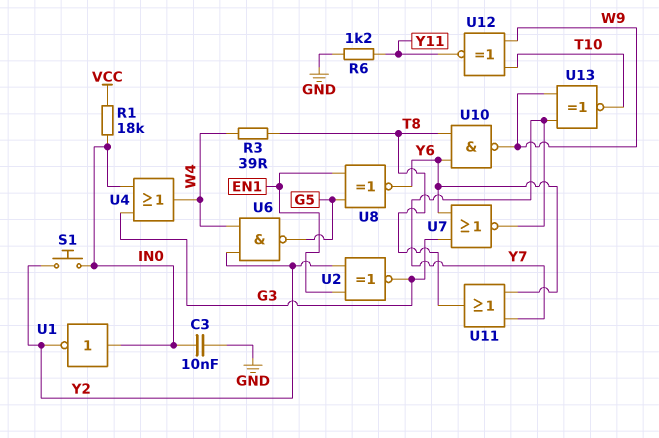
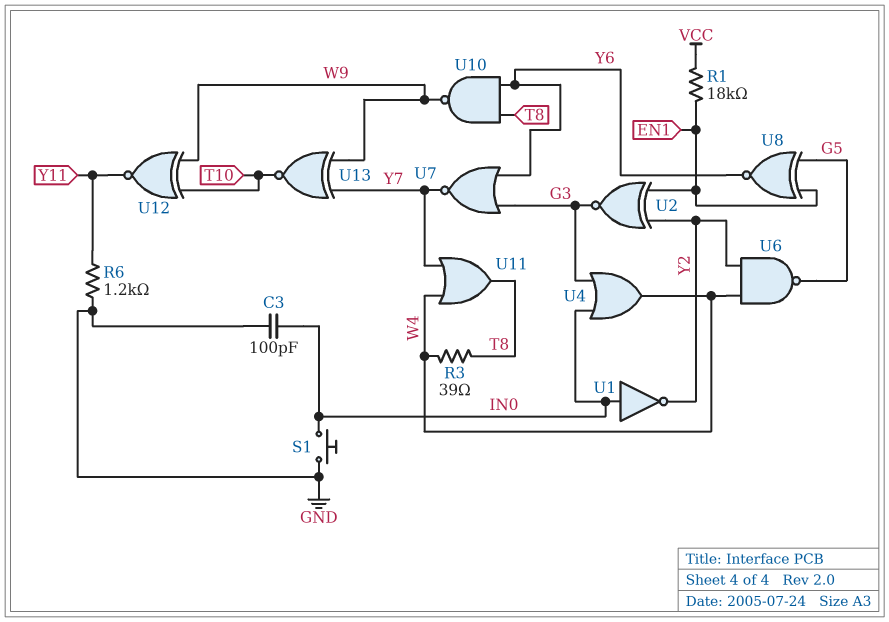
C3: 10nF (GND, IN0) -> 100pF (GND, IN0)
R1: 18k (IN0, VCC) -> 18k (EN1, VCC)
S1: button (IN0, Y2) -> button (GND, IN0)
U11: OR (in Y6, in Y7, out T8) -> OR (in W4, in Y7, out T8)

